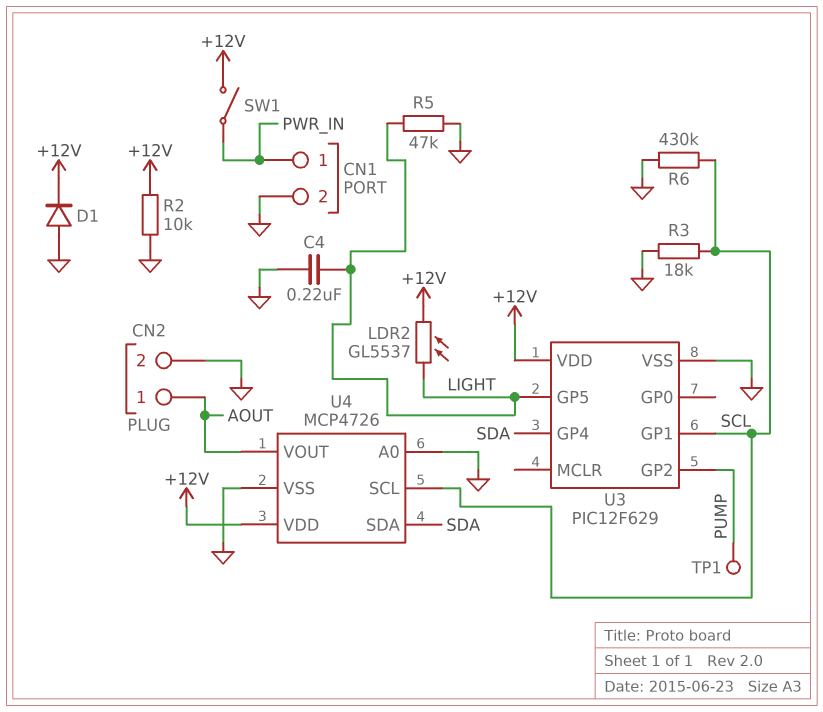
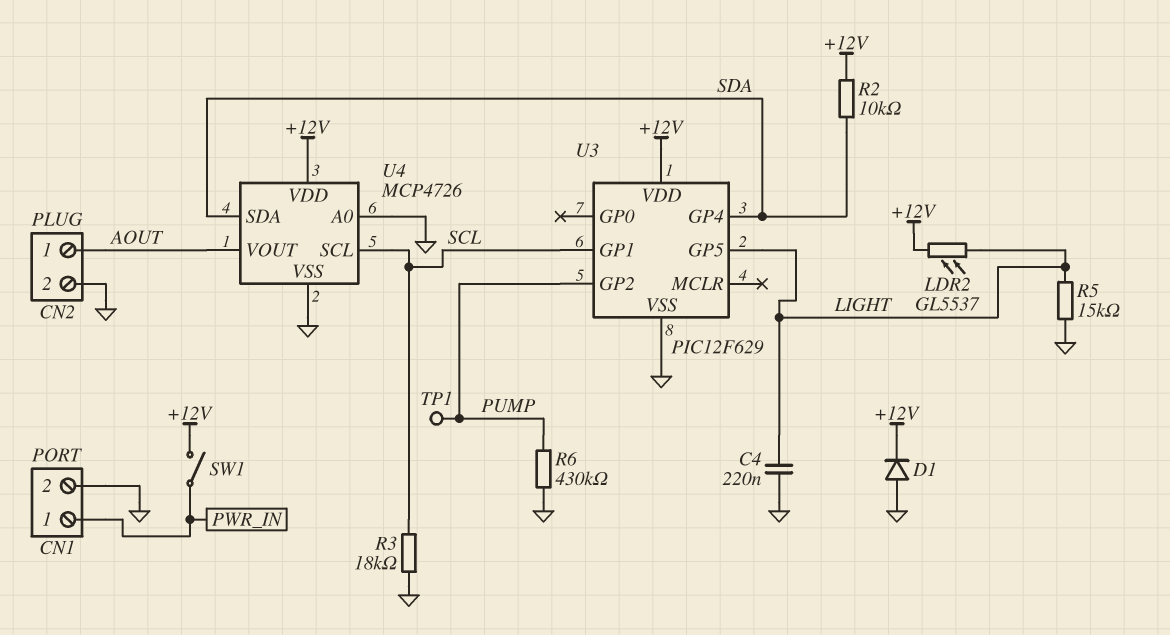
R2: 10k (+12V, GND) -> 10k (+12V, SDA)
R5: 47k (GND, LIGHT) -> 15k (GND, LIGHT)
R6: 430k (GND, SCL) -> 430k (GND, PUMP)

